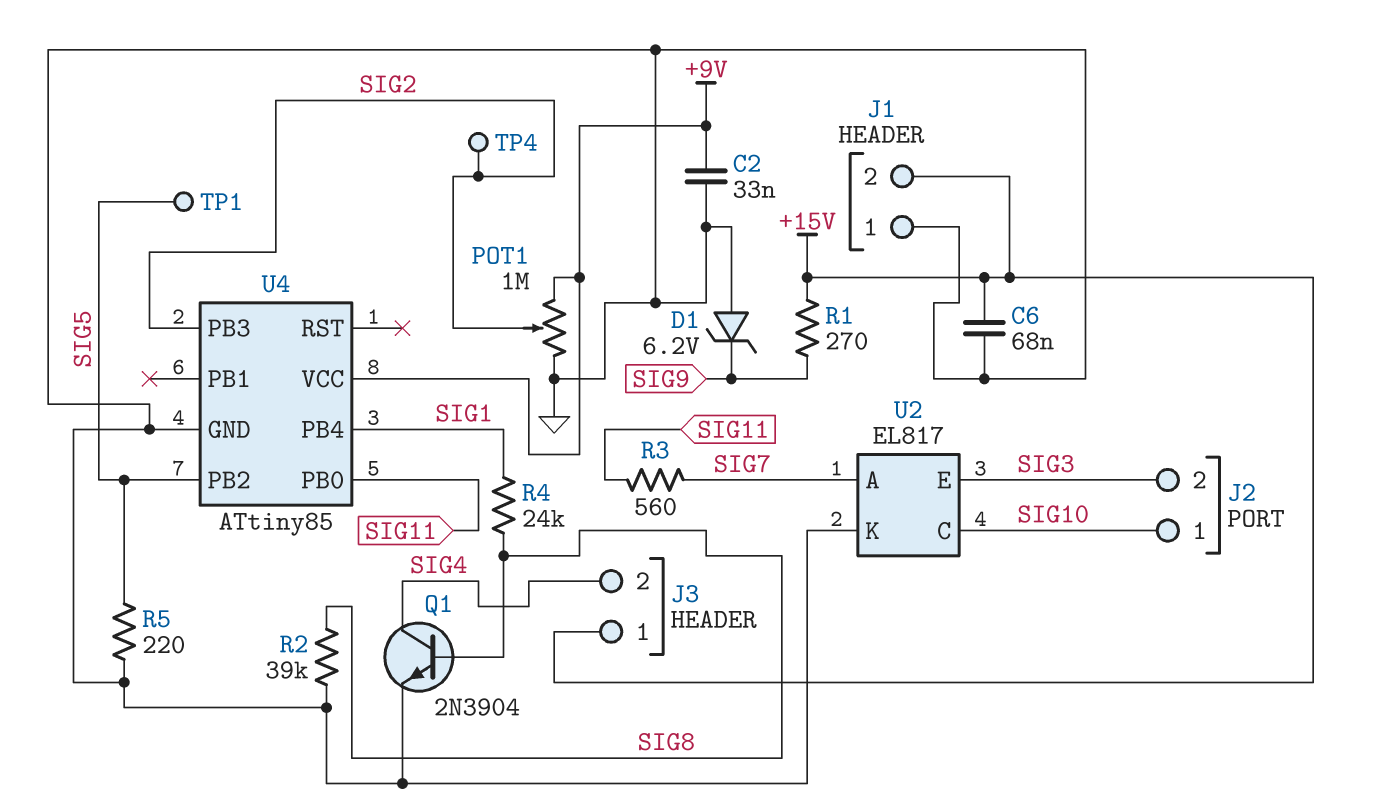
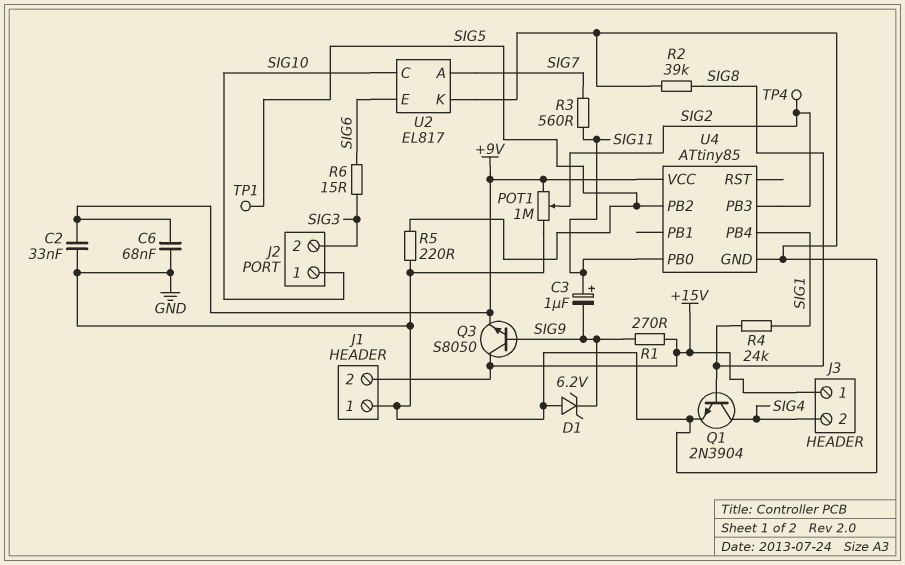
C3: none -> 1uF (plus SIG11, minus SIG9)
C6: 68nF (+15V, GND) -> 68nF (+9V, GND)
Q3: none -> NPN S8050 (B SIG9, C +15V, E +9V)
R6: none -> 15 (SIG3, SIG6)
U2 pin E: SIG3 -> SIG6

